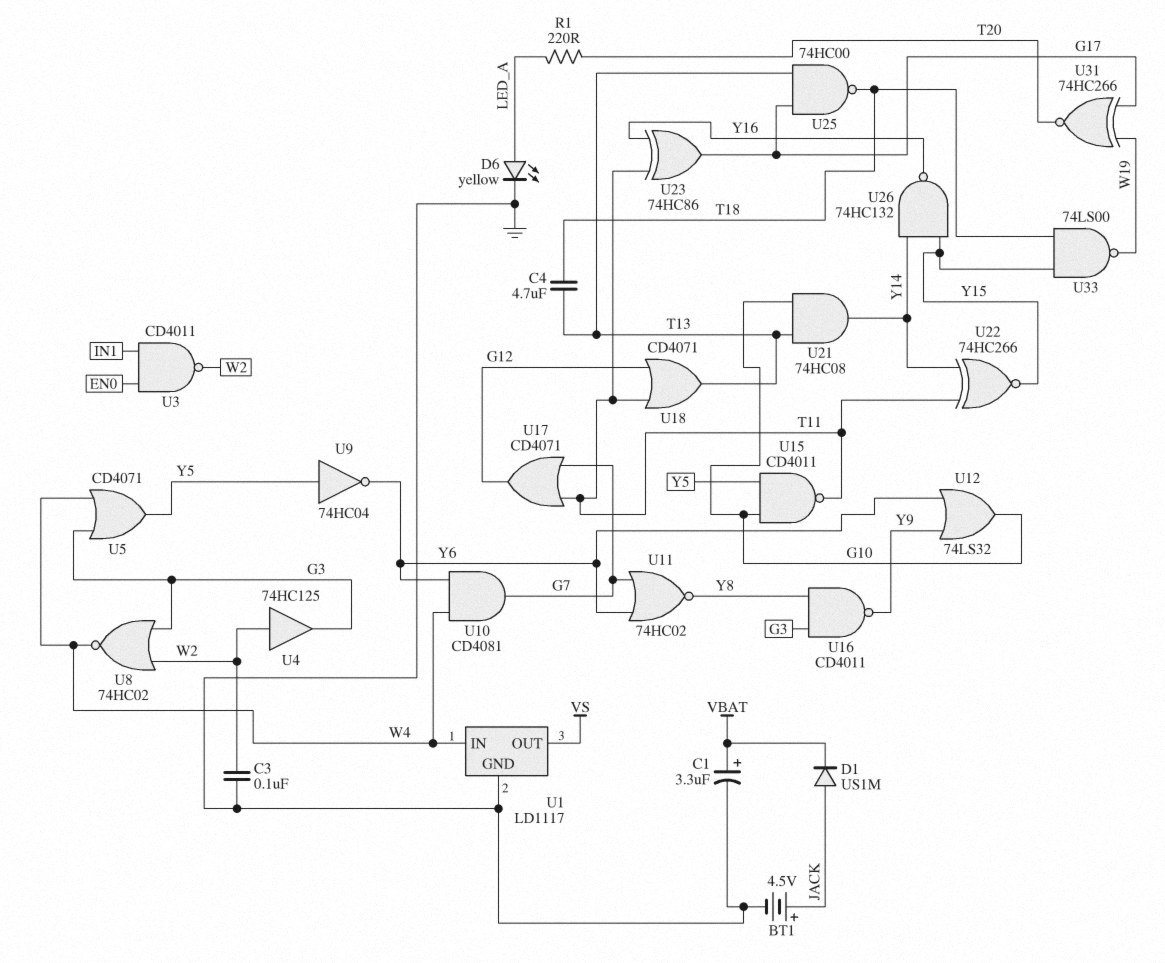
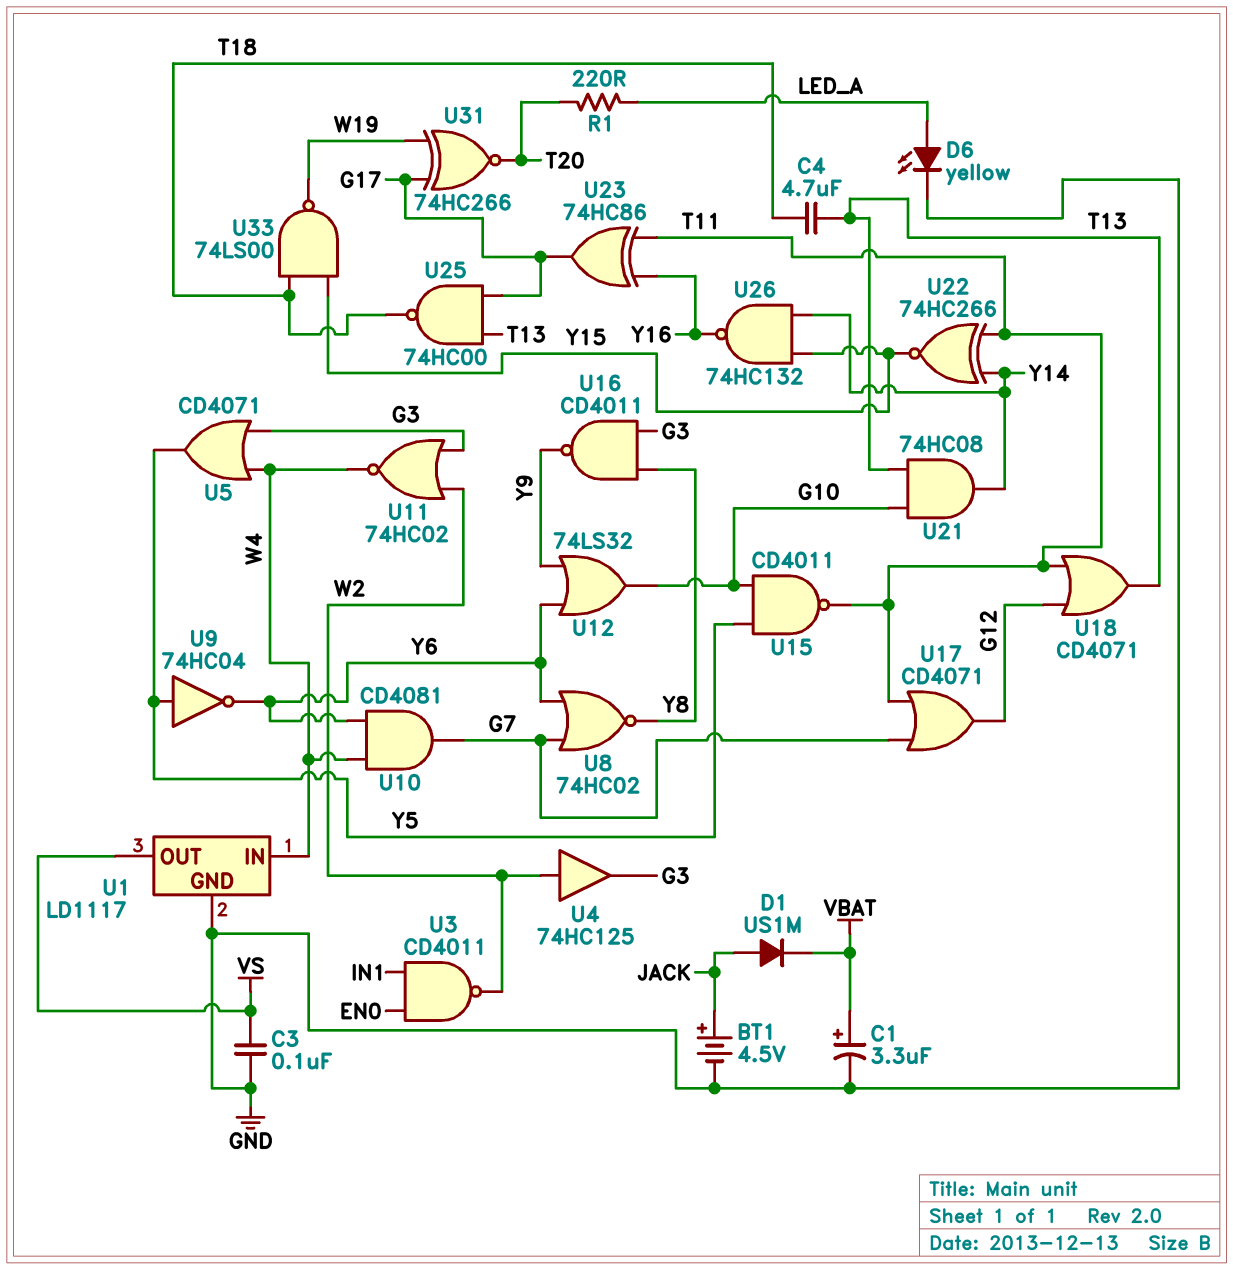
C3: 100nF (GND, W2) -> 100nF (GND, VS)
U8: NOR 74HC02 (in G3, in W2, out W4) -> NOR 74HC02 (in G7, in Y6, out Y8)
U11: NOR 74HC02 (in G7, in Y6, out Y8) -> NOR 74HC02 (in G3, in W2, out W4)

